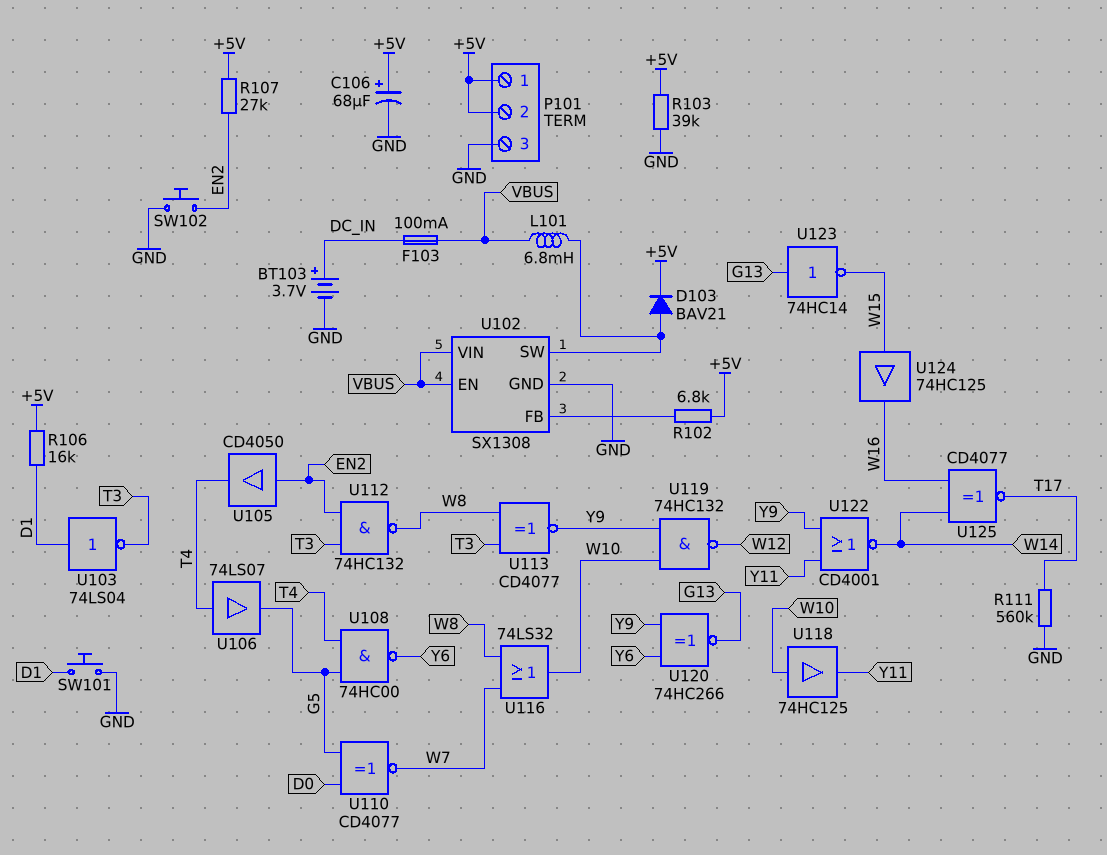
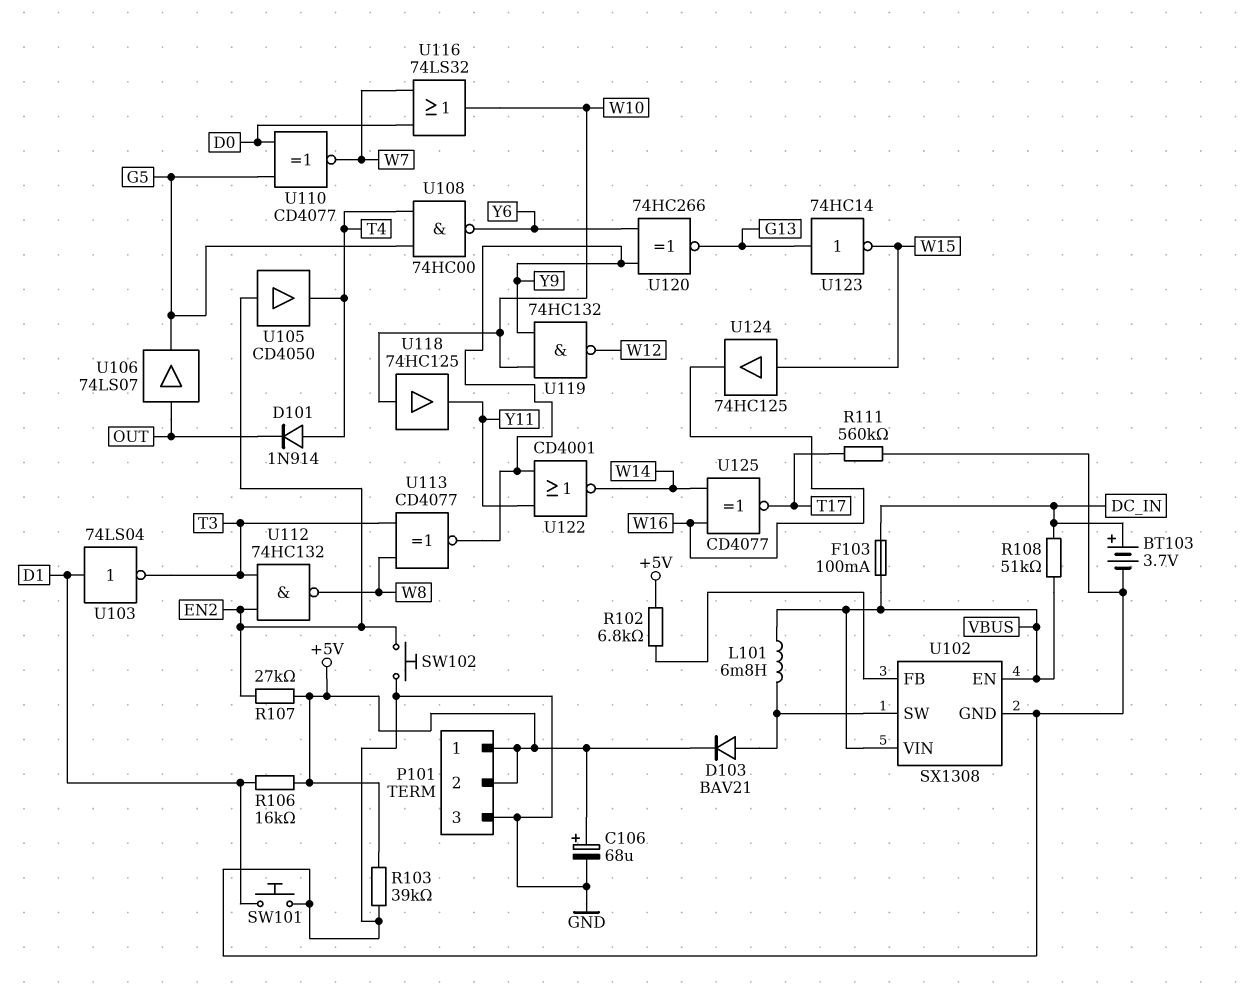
D101: none -> diode 1N914 (A T4, K OUT)
R108: none -> 51k (DC_IN, VBUS)
U106: buffer 74LS07 (in T4, out G5) -> buffer 74LS07 (in OUT, out G5)
U116: OR 74LS32 (in W7, in W8, out W10) -> OR 74LS32 (in D0, in W7, out W10)

